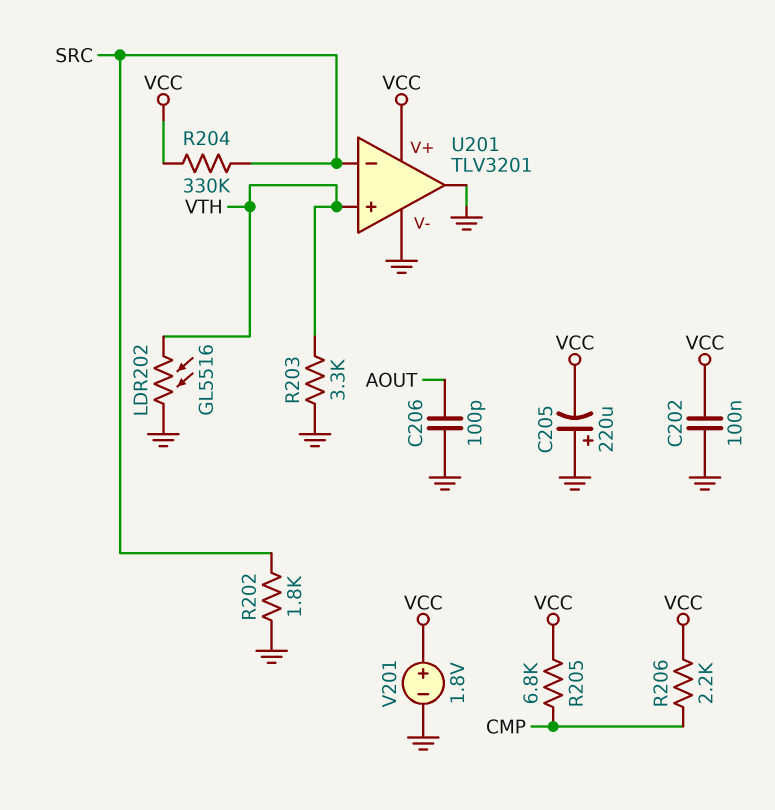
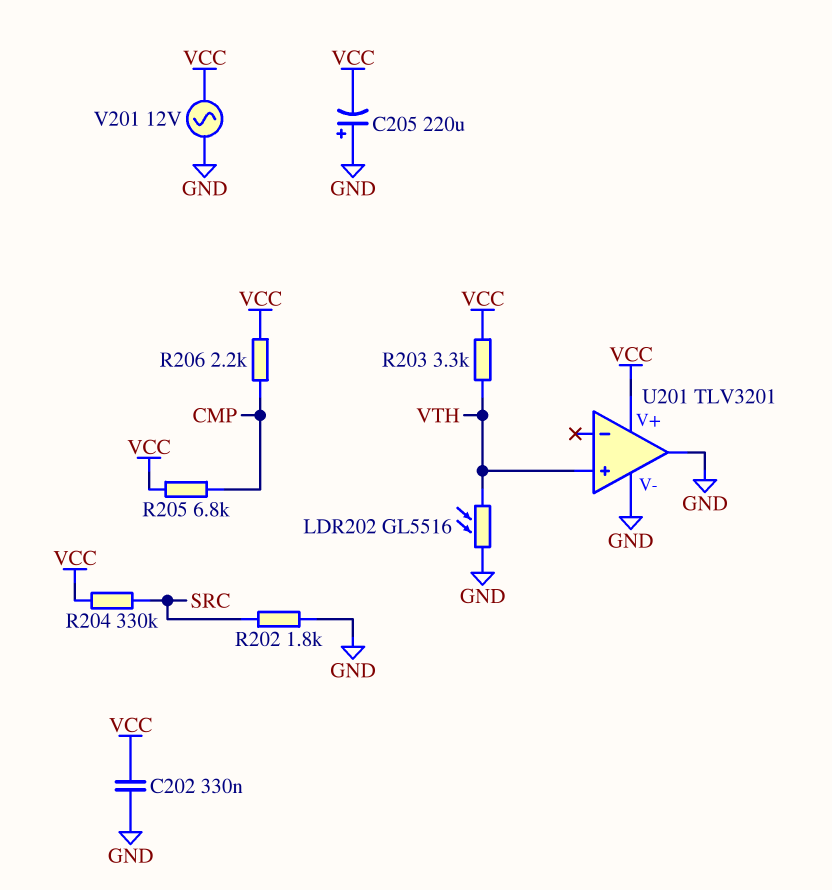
C202: 100nF (GND, VCC) -> 330nF (GND, VCC)
C206: 100pF (AOUT, GND) -> none
R203: 3.3k (GND, VTH) -> 3.3k (VCC, VTH)
U201 pin in-: SRC -> none
V201: 1.8V (plus VCC, minus GND) -> AC 12V (GND, VCC)

